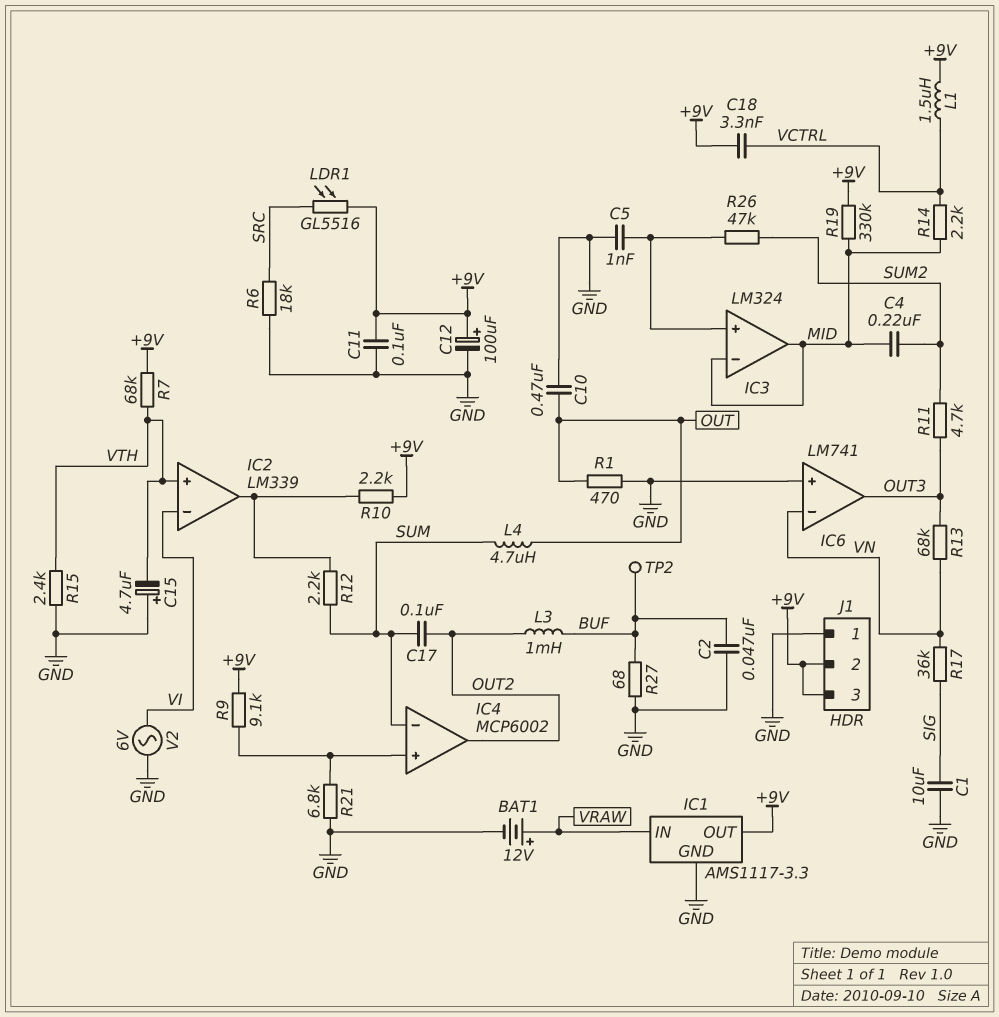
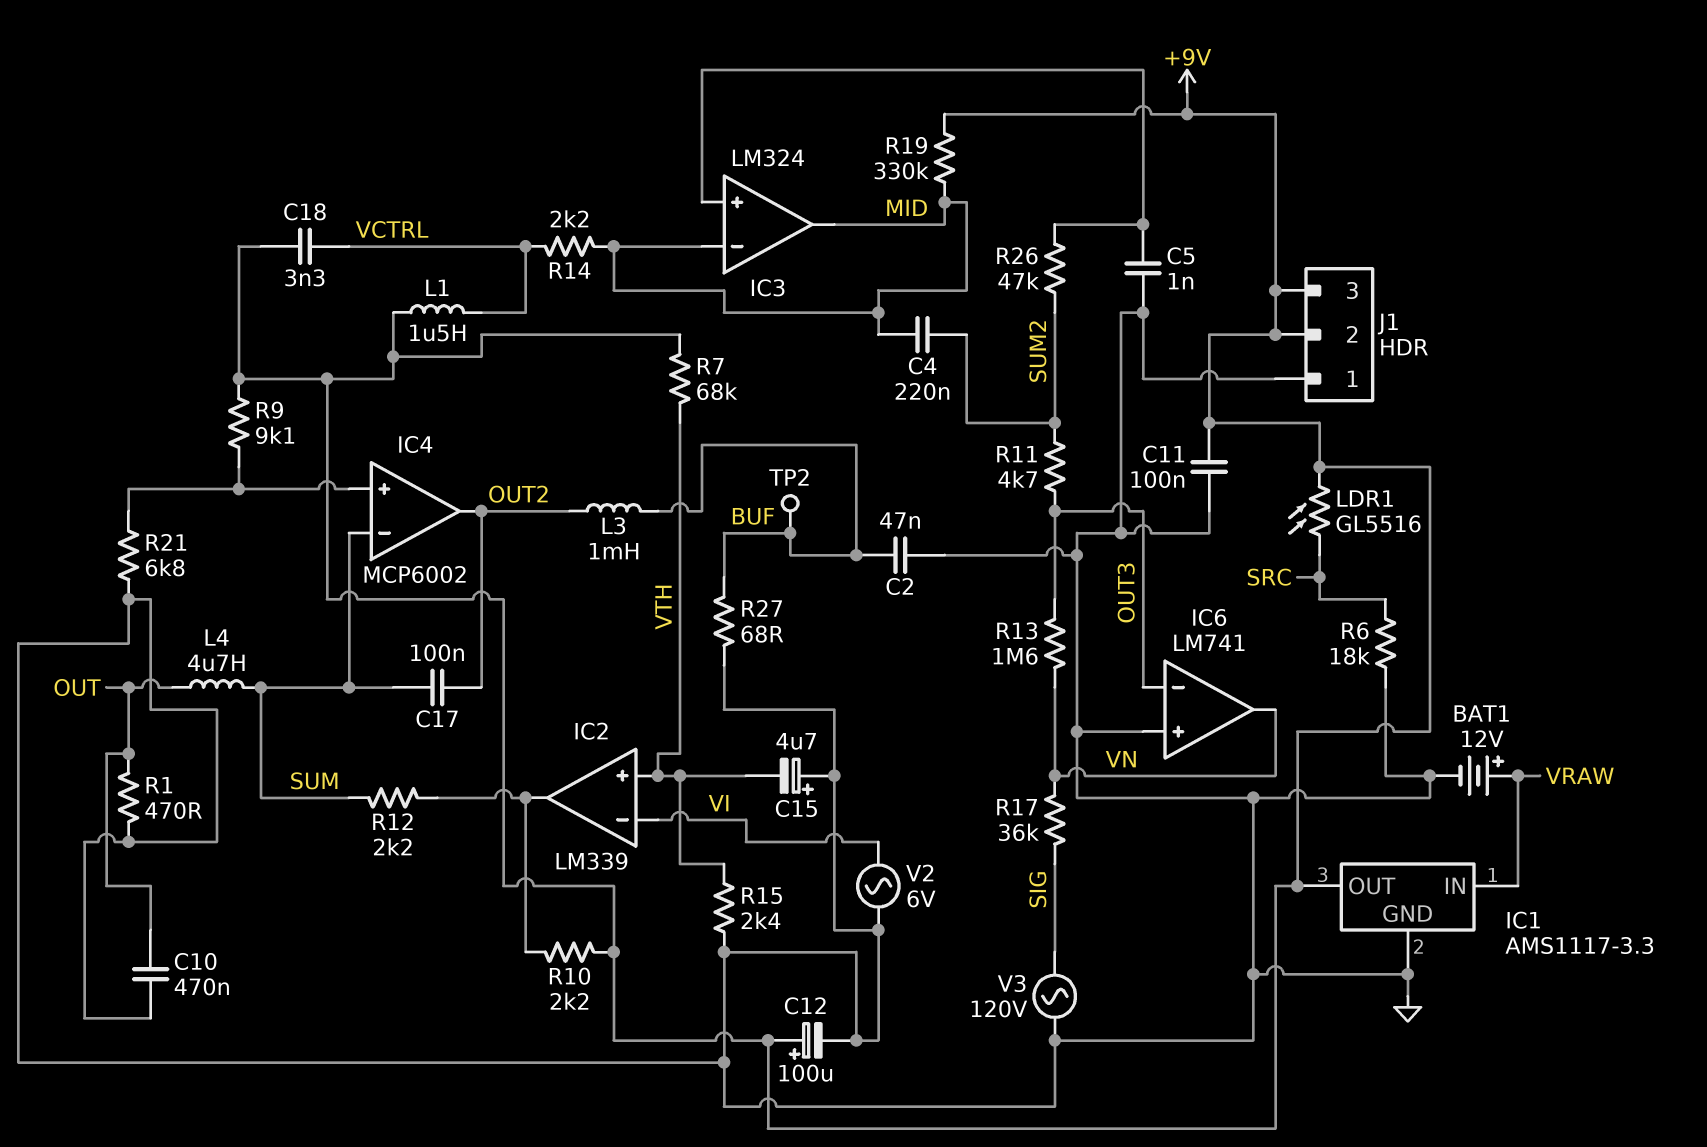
C1: 10uF (GND, SIG) -> none
IC6 pin in-: VN -> OUT3
IC6 pin out: OUT3 -> VN
R13: 68k (OUT3, VN) -> 1.6M (OUT3, VN)
V3: none -> AC 120V (GND, SIG)

